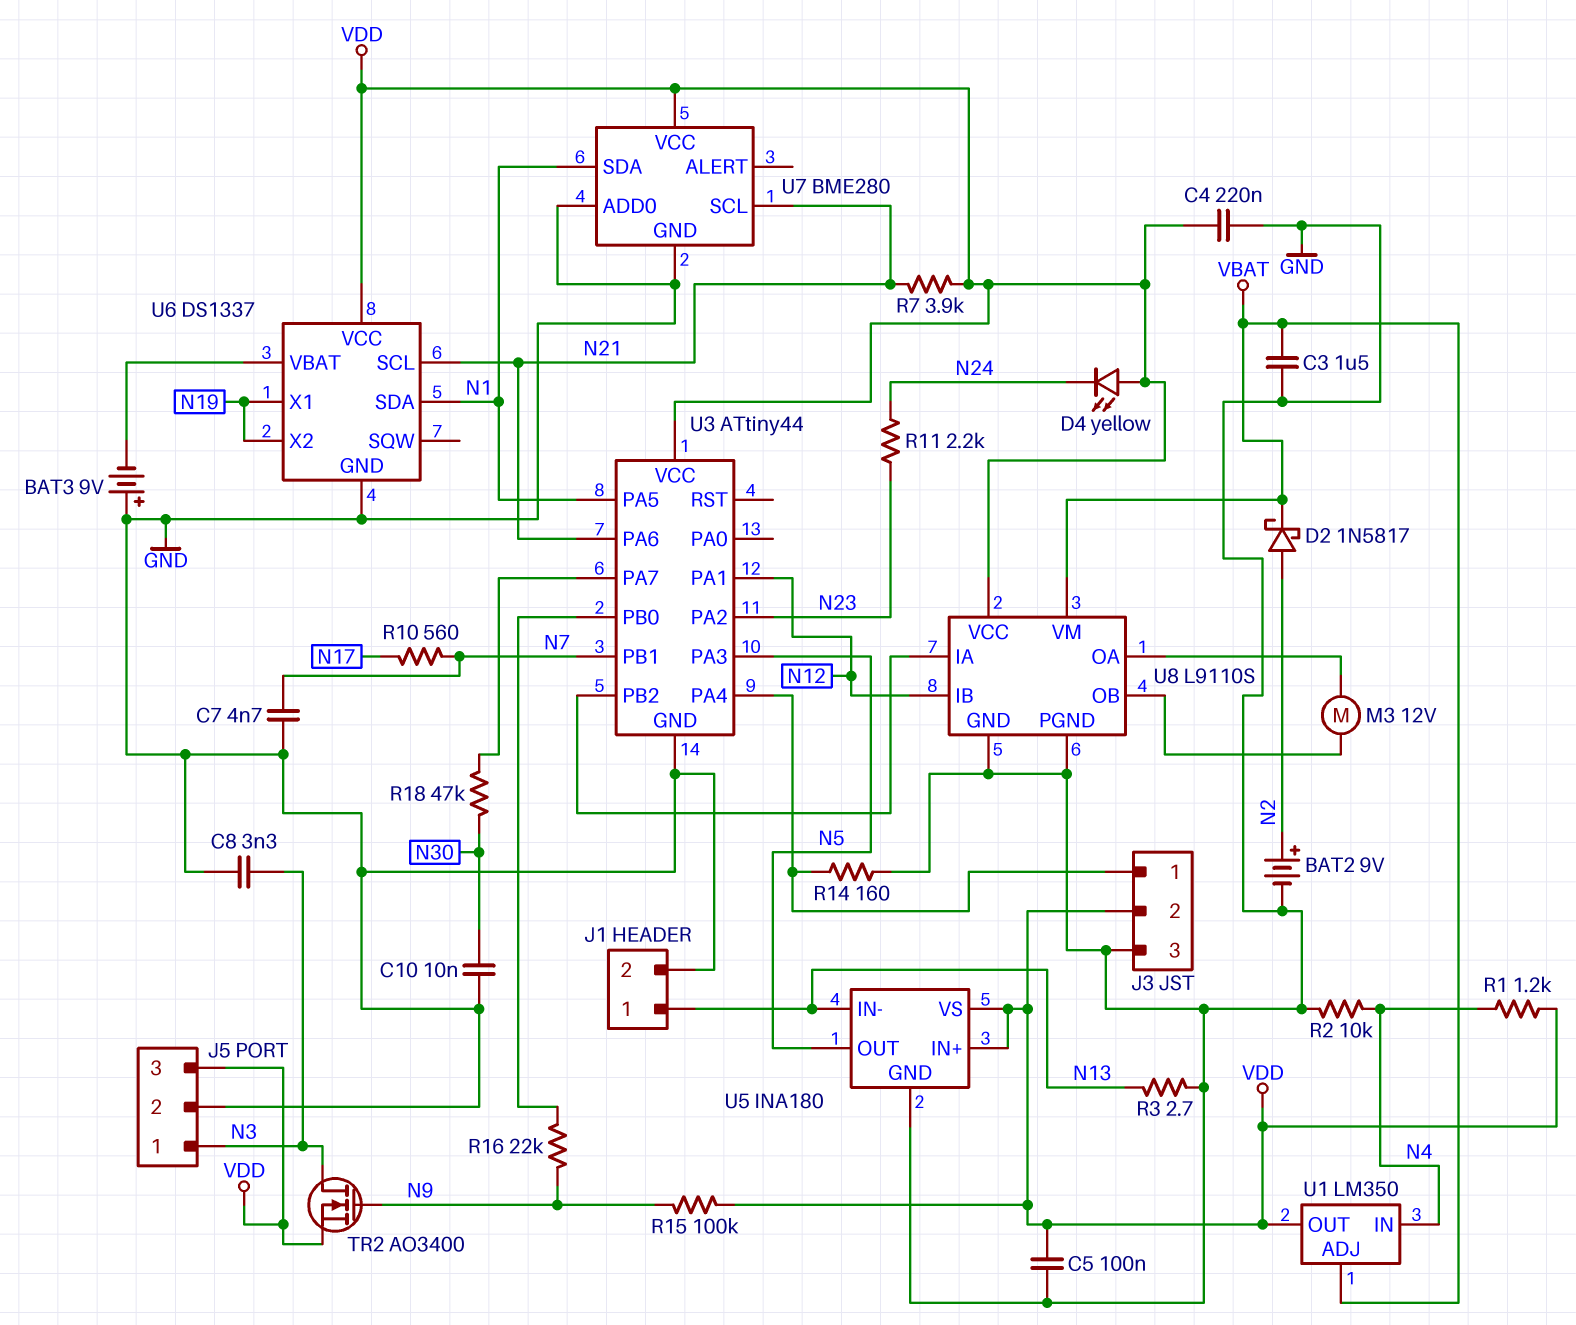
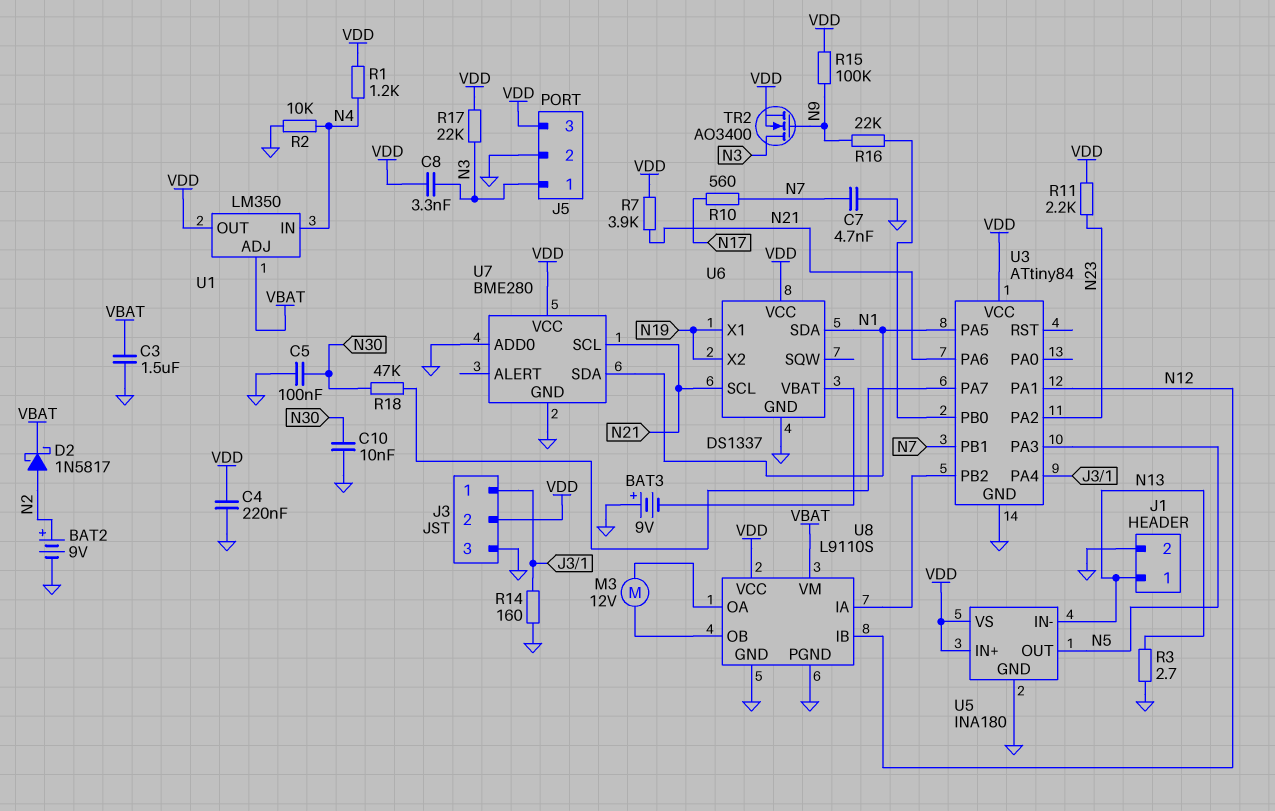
C5: 100nF (GND, VDD) -> 100nF (GND, N30)
C8: 3.3nF (GND, N3) -> 3.3nF (N3, VDD)
D4: LED yellow (A VDD, K N24) -> none
R11: 2.2k (N23, N24) -> 2.2k (N23, VDD)
R17: none -> 22k (N3, VDD)
U3: ATtiny44 -> ATtiny84

